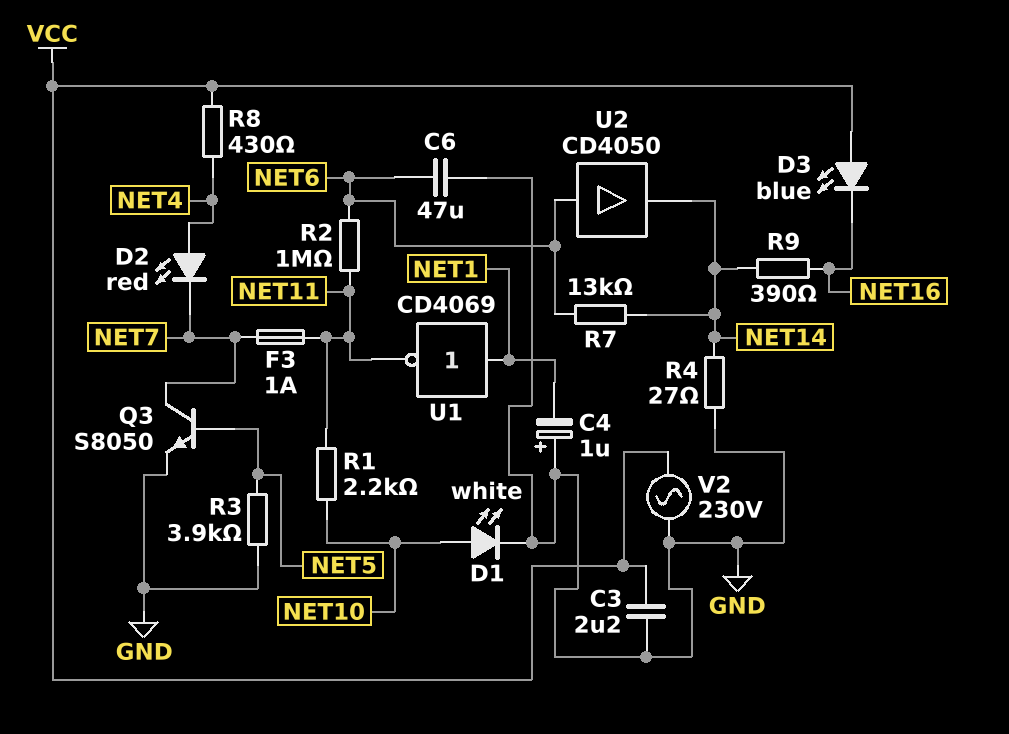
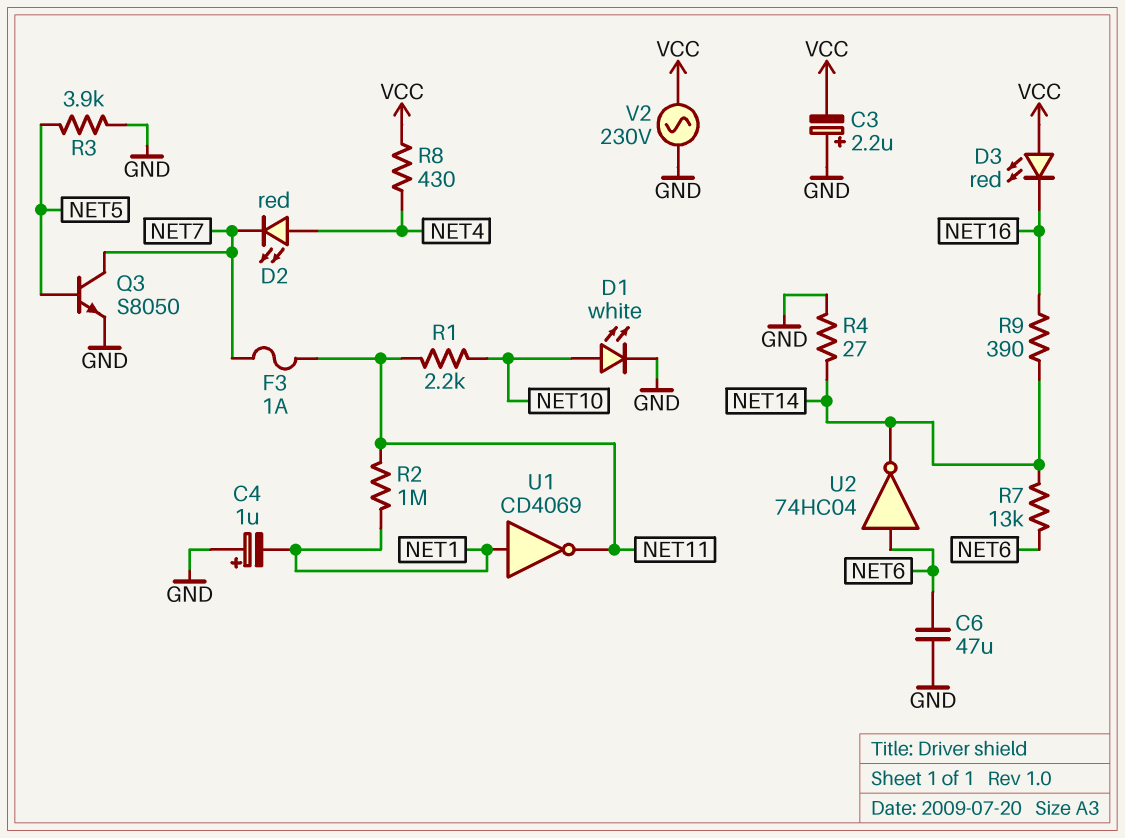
C3: 2.2uF (GND, VCC) -> 2.2uF (plus GND, minus VCC)
D3: LED blue (A VCC, K NET16) -> LED red (A VCC, K NET16)
R2: 1M (NET6, NET11) -> 1M (NET1, NET11)
U2: buffer CD4050 (in NET6, out NET14) -> NOT 74HC04 (in NET6, out NET14)

